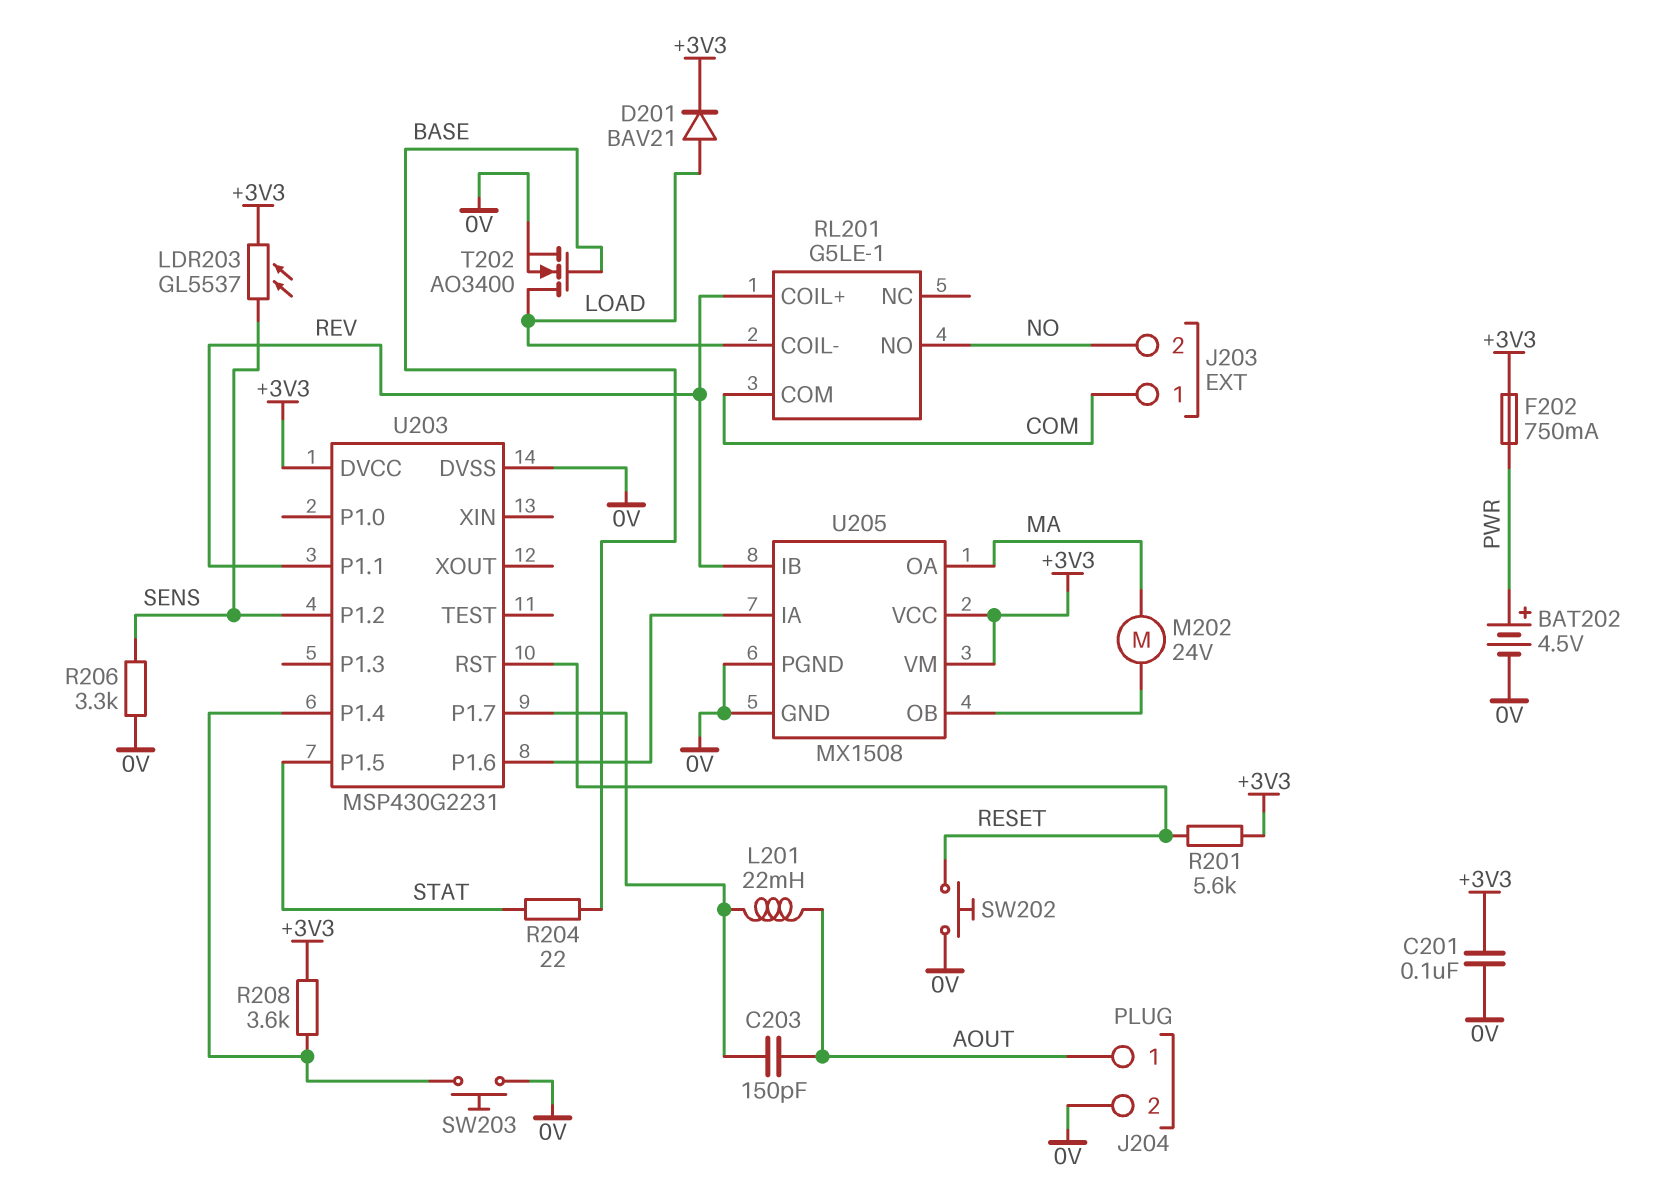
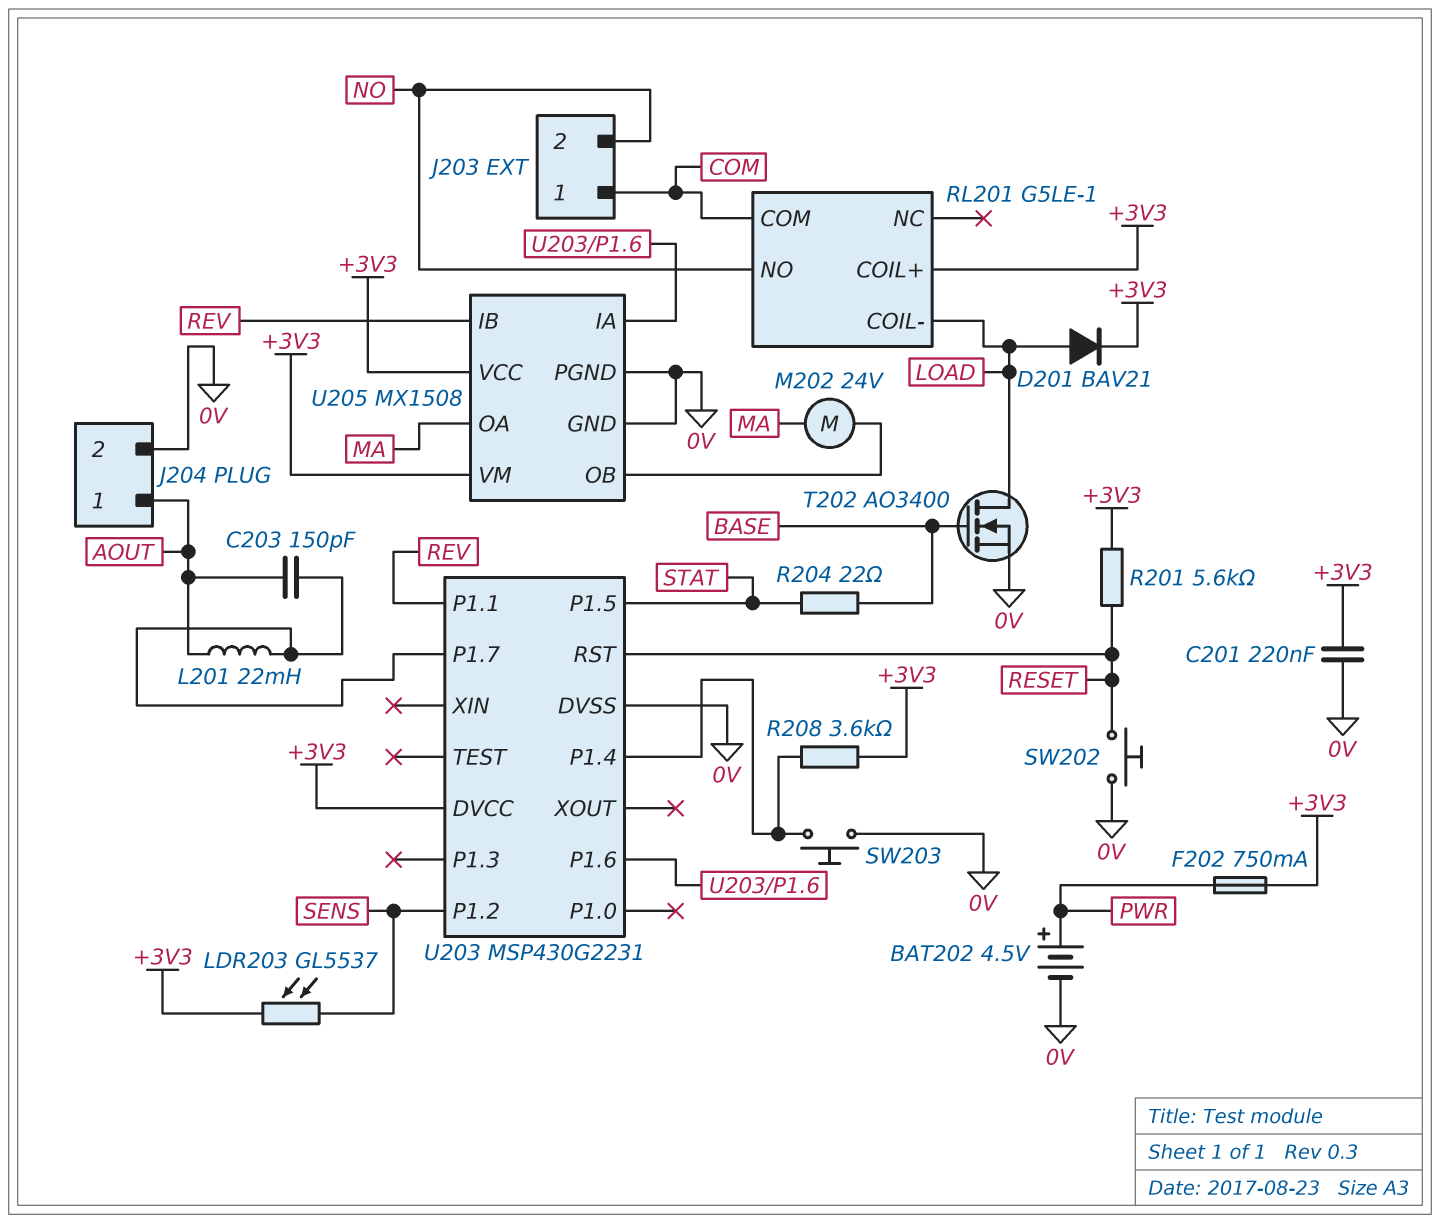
C201: 100nF (+3V3, 0V) -> 220nF (+3V3, 0V)
R206: 3.3k (0V, SENS) -> none
RL201 pin COIL+: REV -> +3V3

